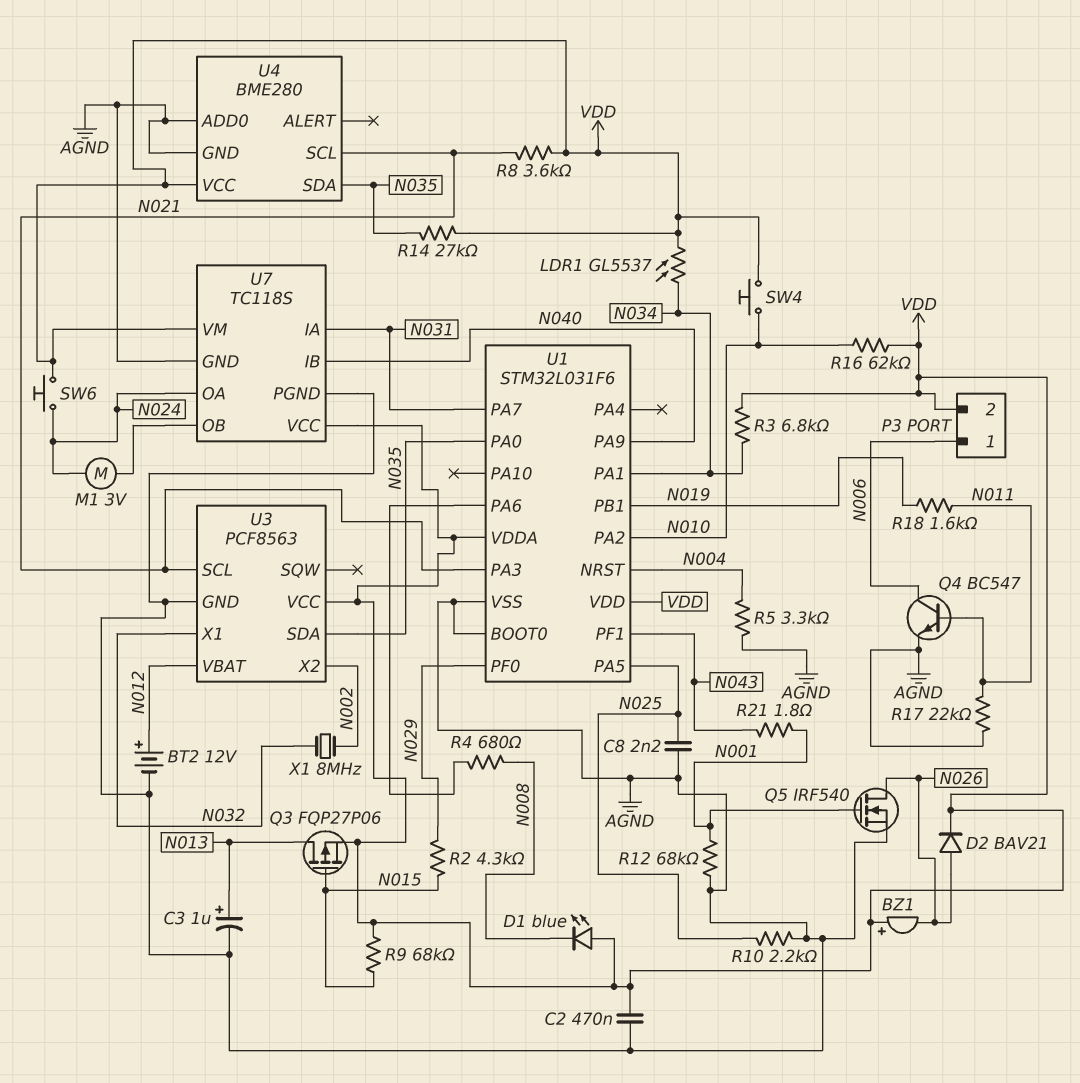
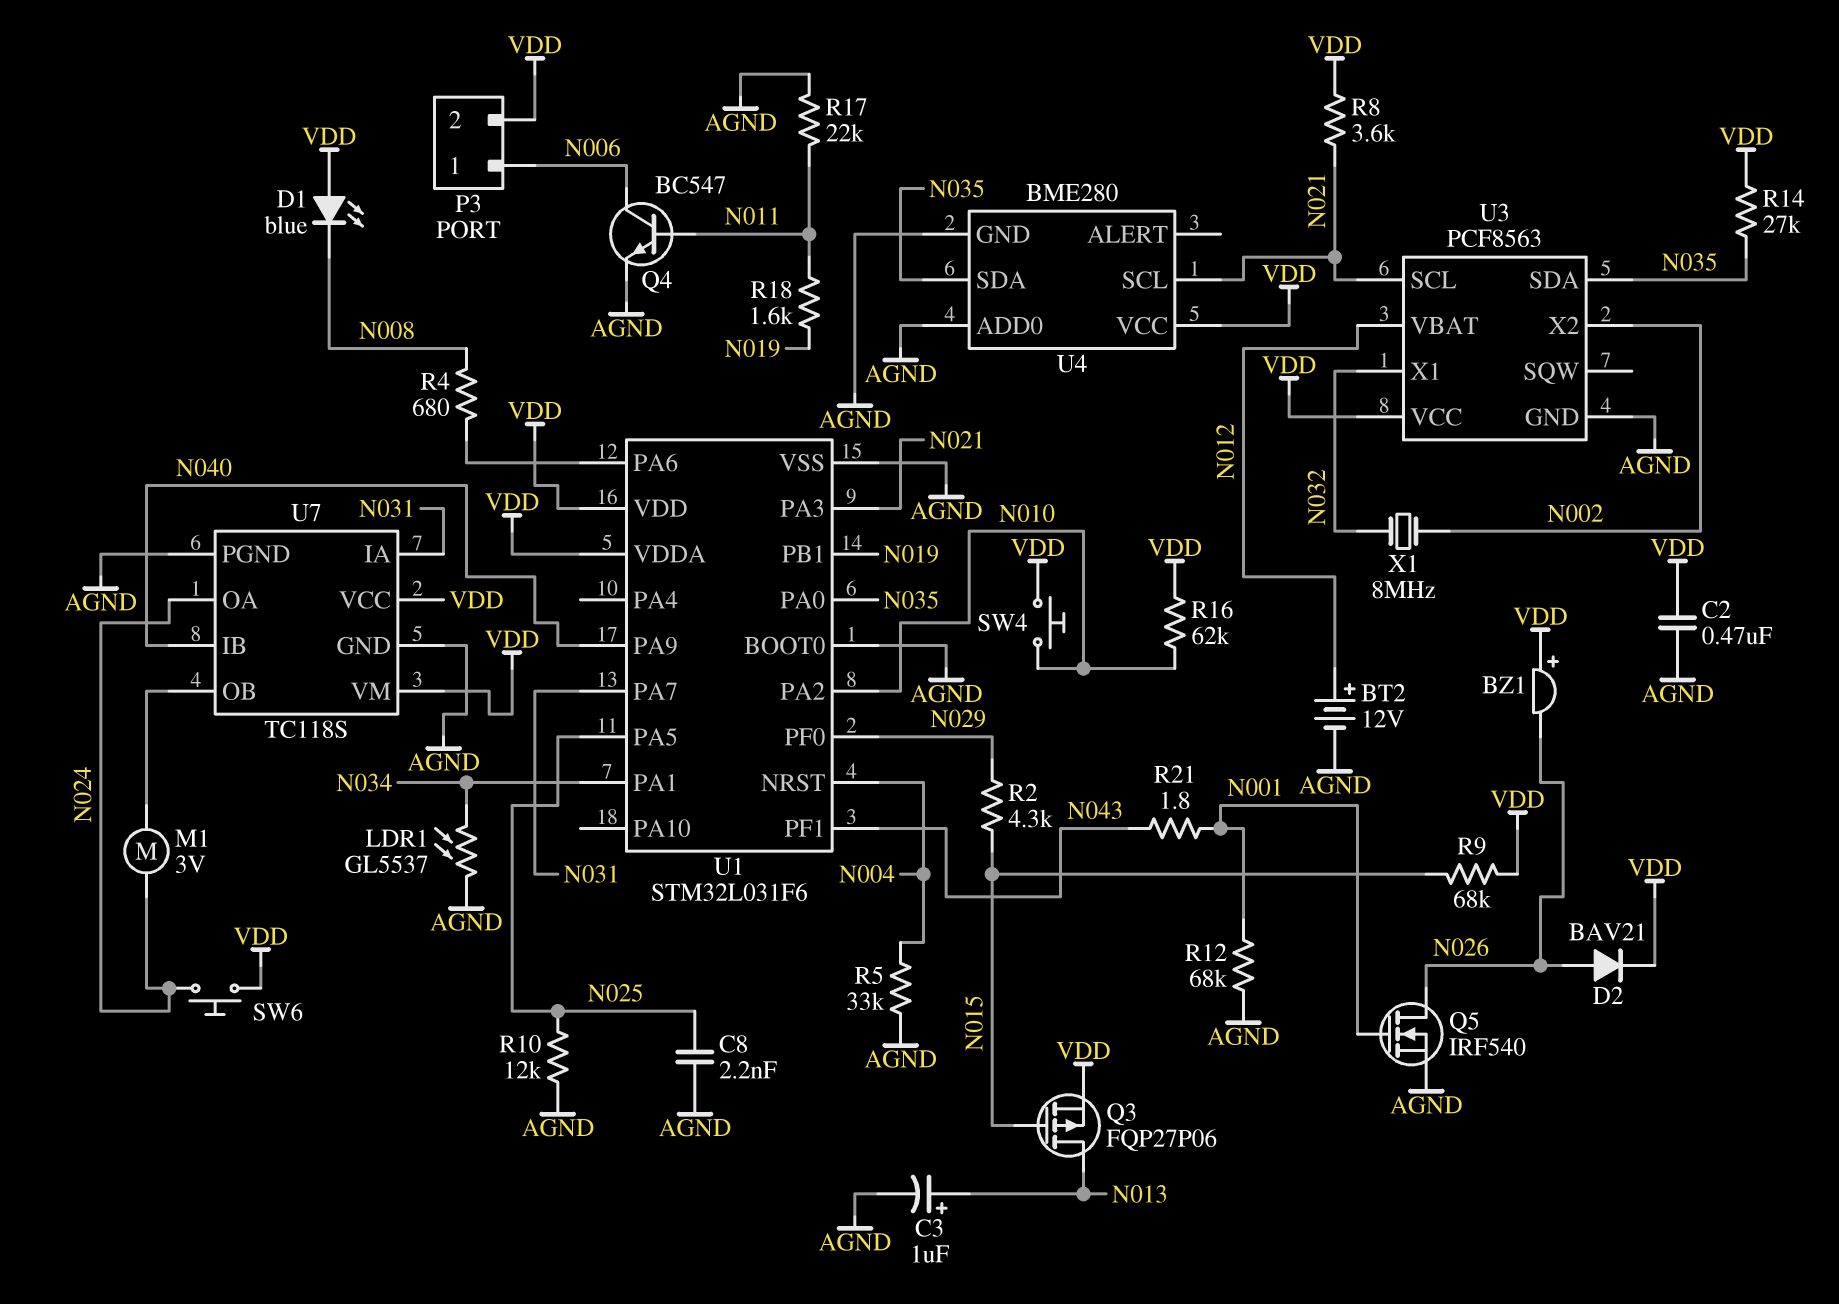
LDR1: GL5537 (N034, VDD) -> GL5537 (AGND, N034)
R3: 6.8k (N034, VDD) -> none
R5: 3.3k (AGND, N004) -> 33k (AGND, N004)
R10: 2.2k (AGND, N025) -> 12k (AGND, N025)

